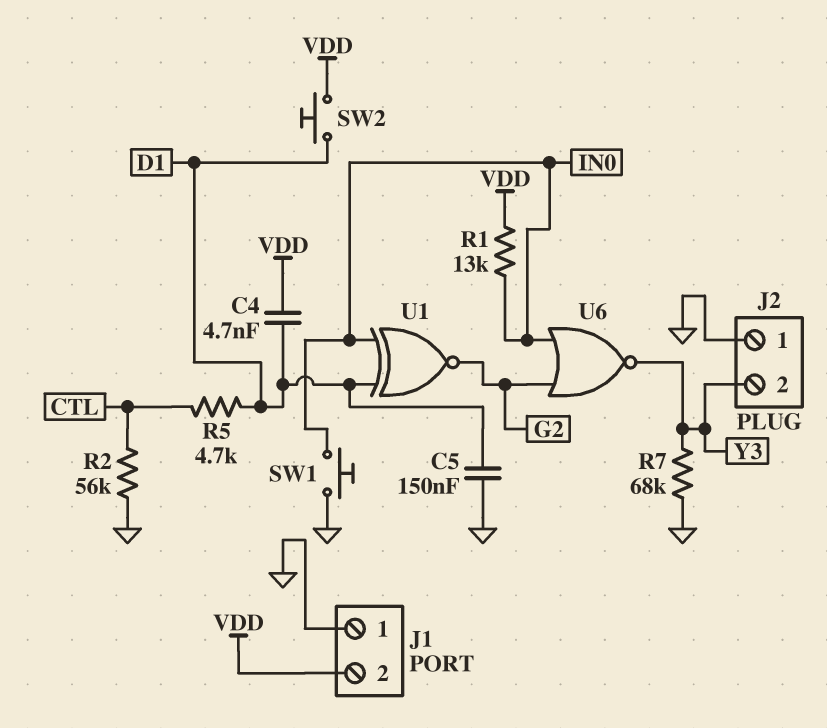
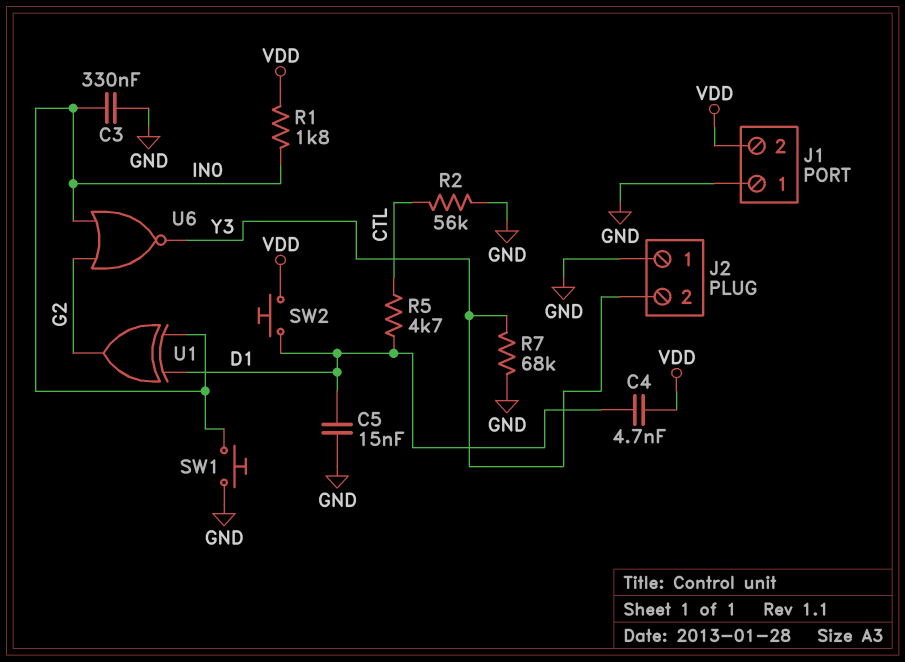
C3: none -> 330nF (GND, IN0)
C5: 150nF (D1, GND) -> 15nF (D1, GND)
R1: 13k (IN0, VDD) -> 1.8k (IN0, VDD)
U1: XNOR (in D1, in IN0, out G2) -> XOR (in D1, in IN0, out G2)

